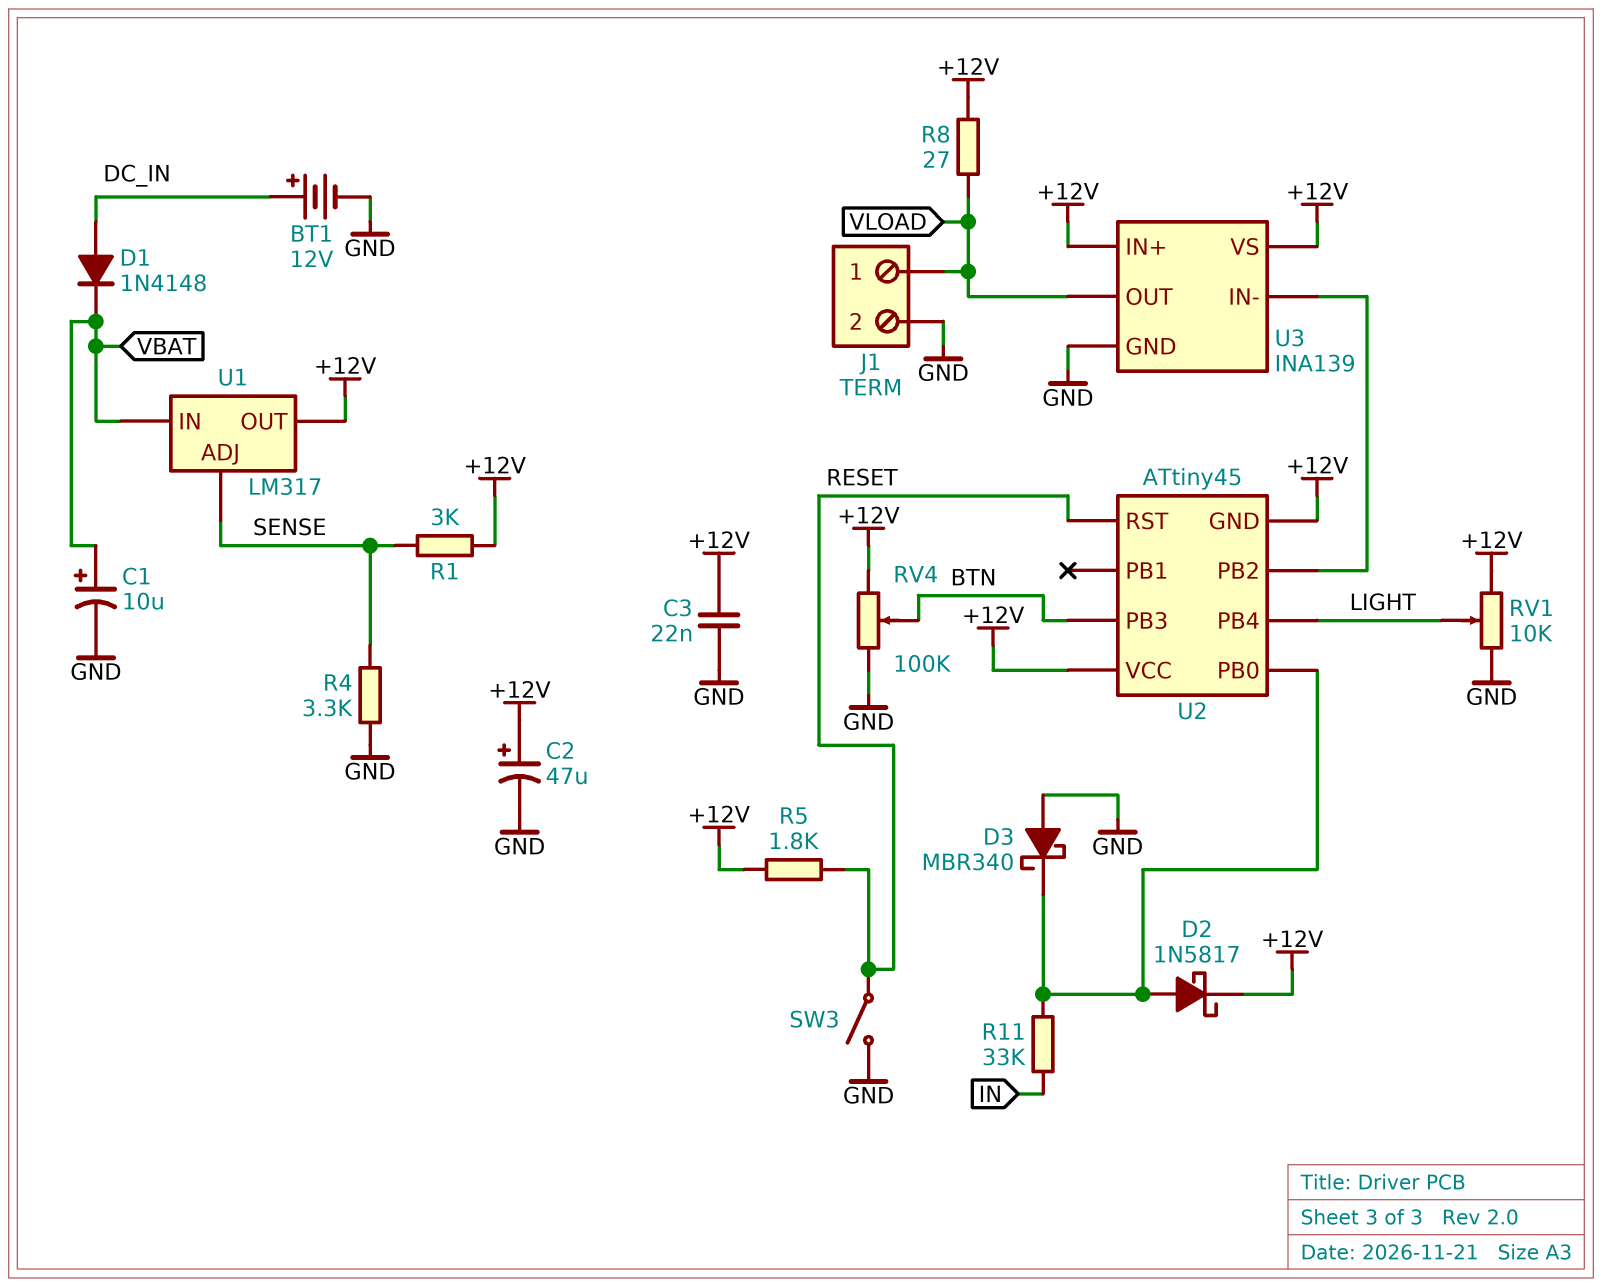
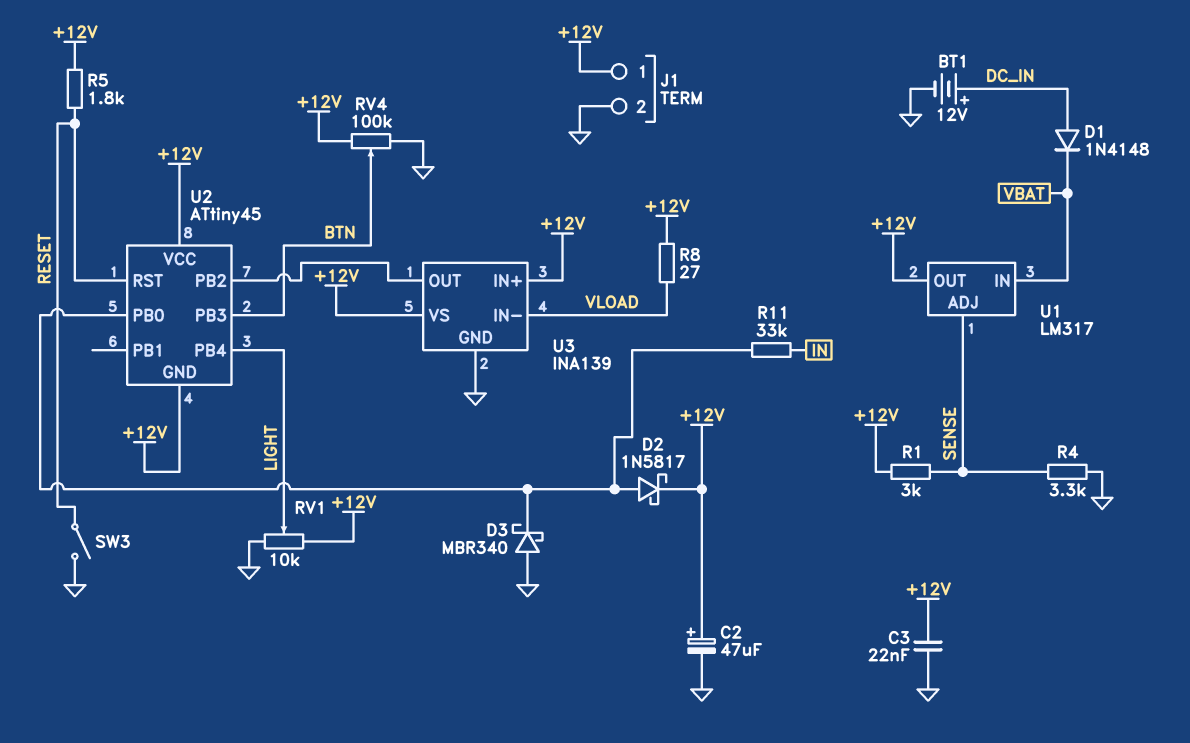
C1: 10uF (plus VBAT, minus GND) -> none
J1 pin 1: VLOAD -> +12V
U3 pin IN-: U2/PB2 -> VLOAD
U3 pin OUT: VLOAD -> U2/PB2

